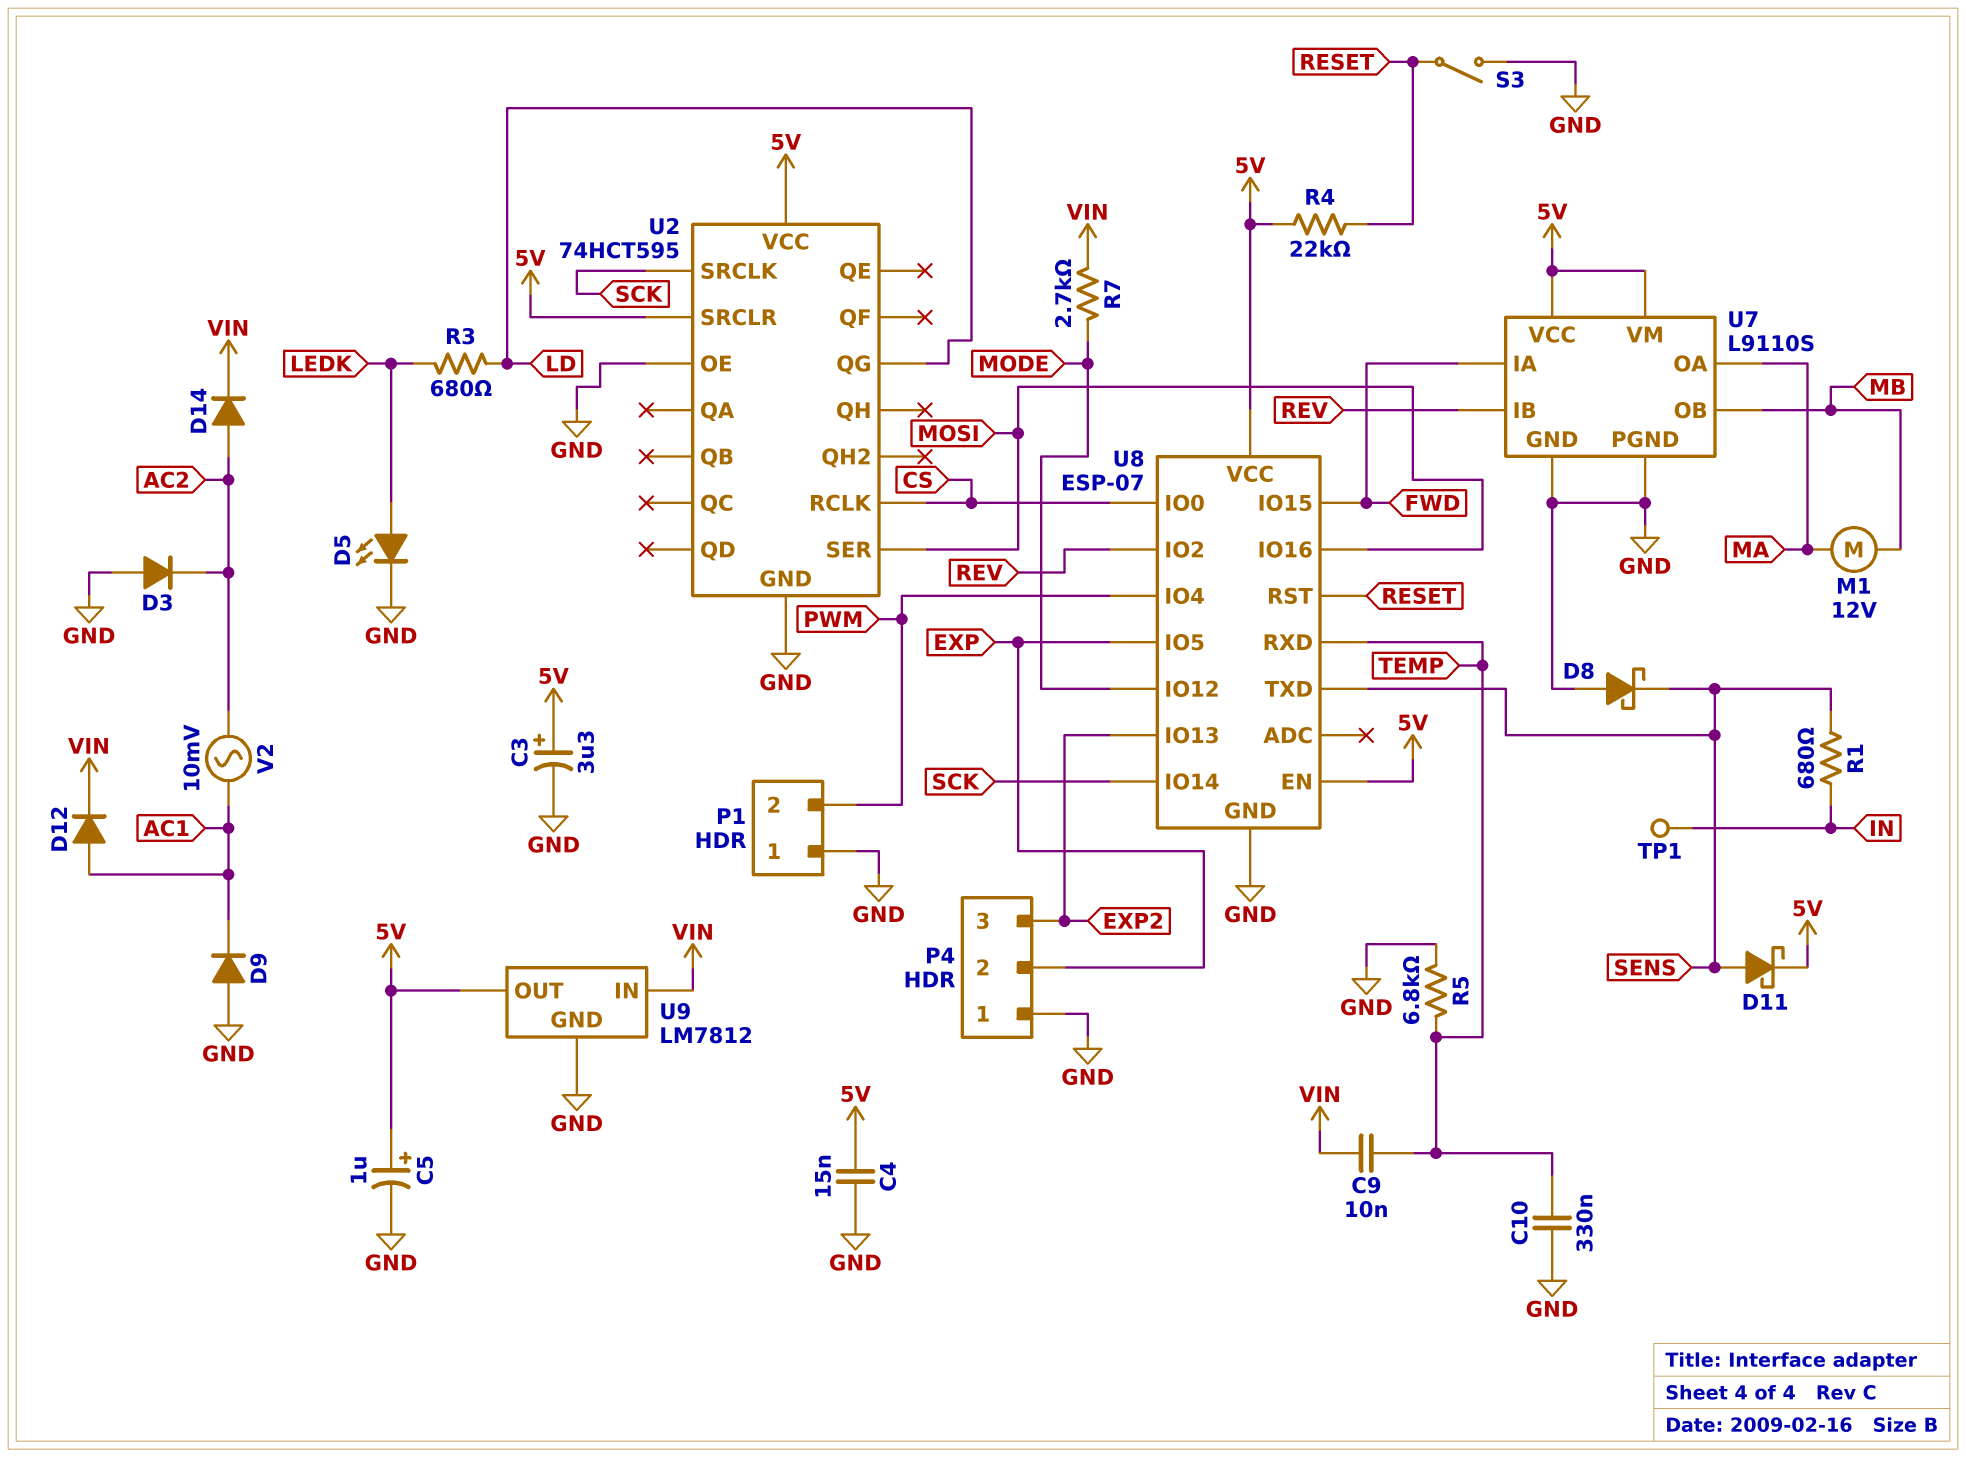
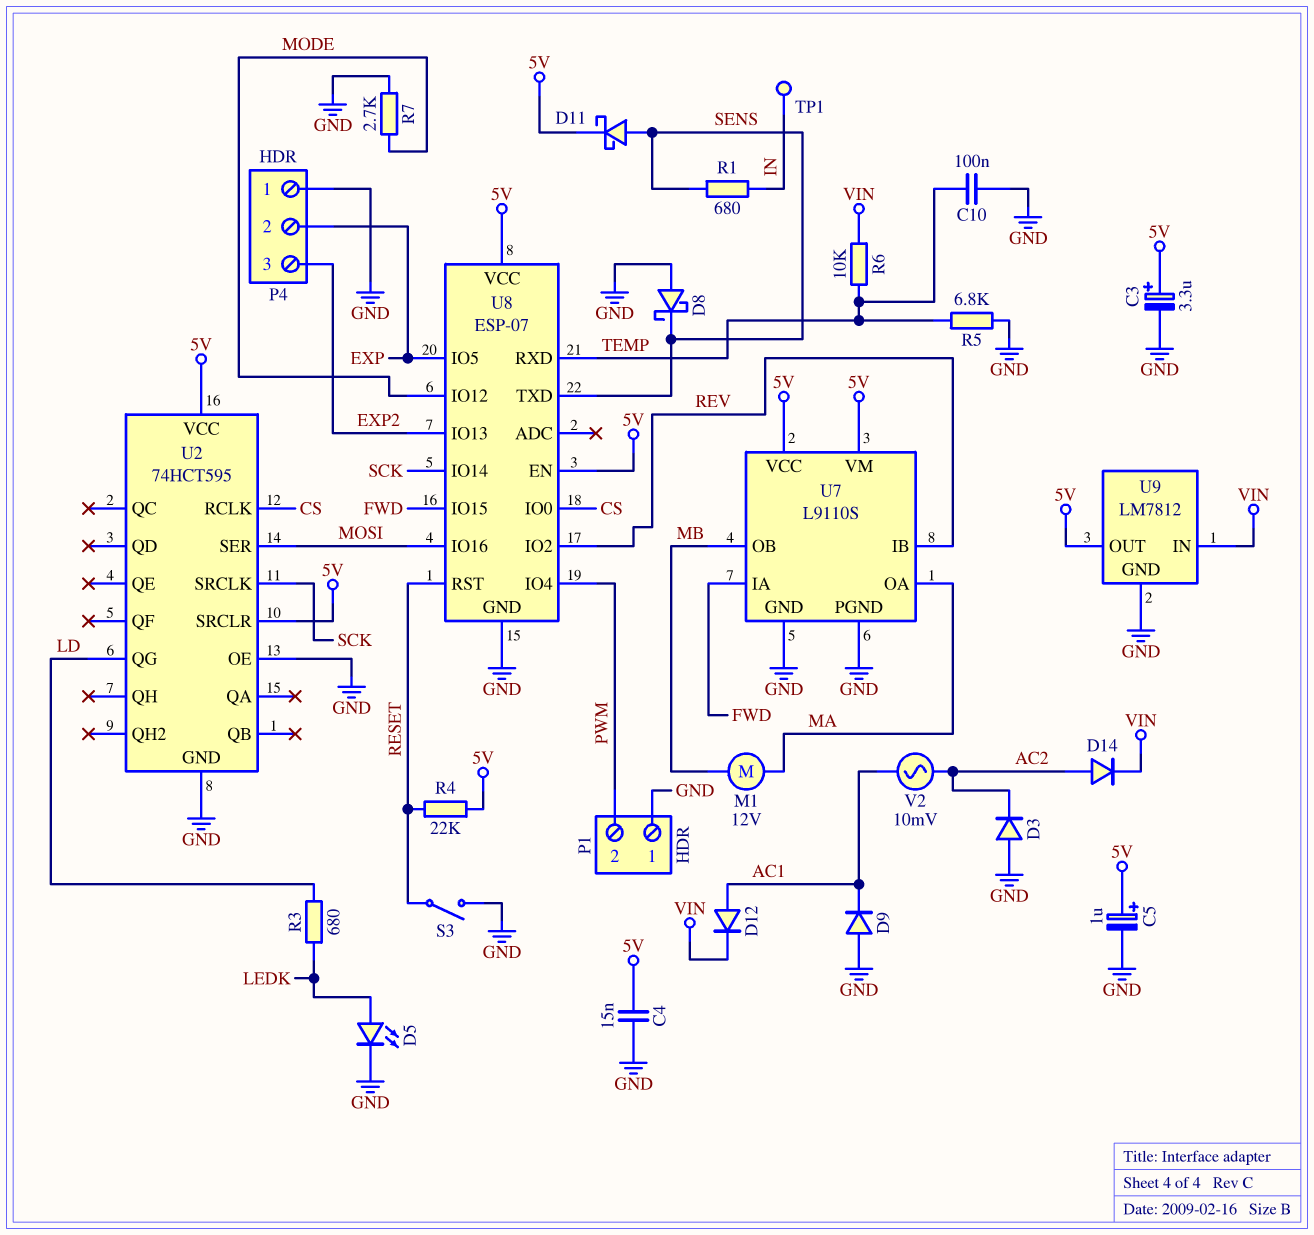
C9: 10nF (TEMP, VIN) -> none
C10: 330nF (GND, TEMP) -> 100nF (GND, TEMP)
R6: none -> 10k (TEMP, VIN)
R7: 2.7k (MODE, VIN) -> 2.7k (GND, MODE)

